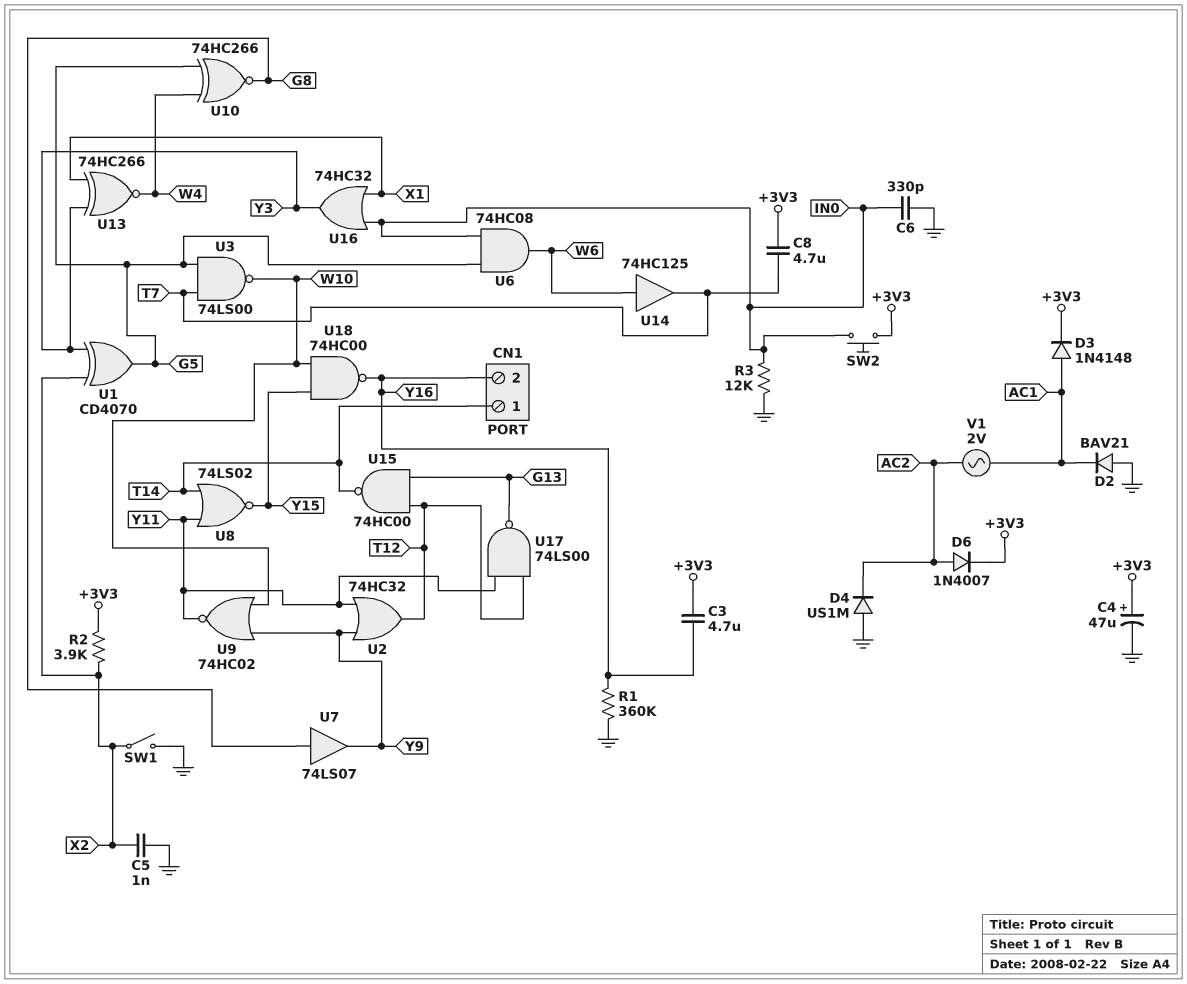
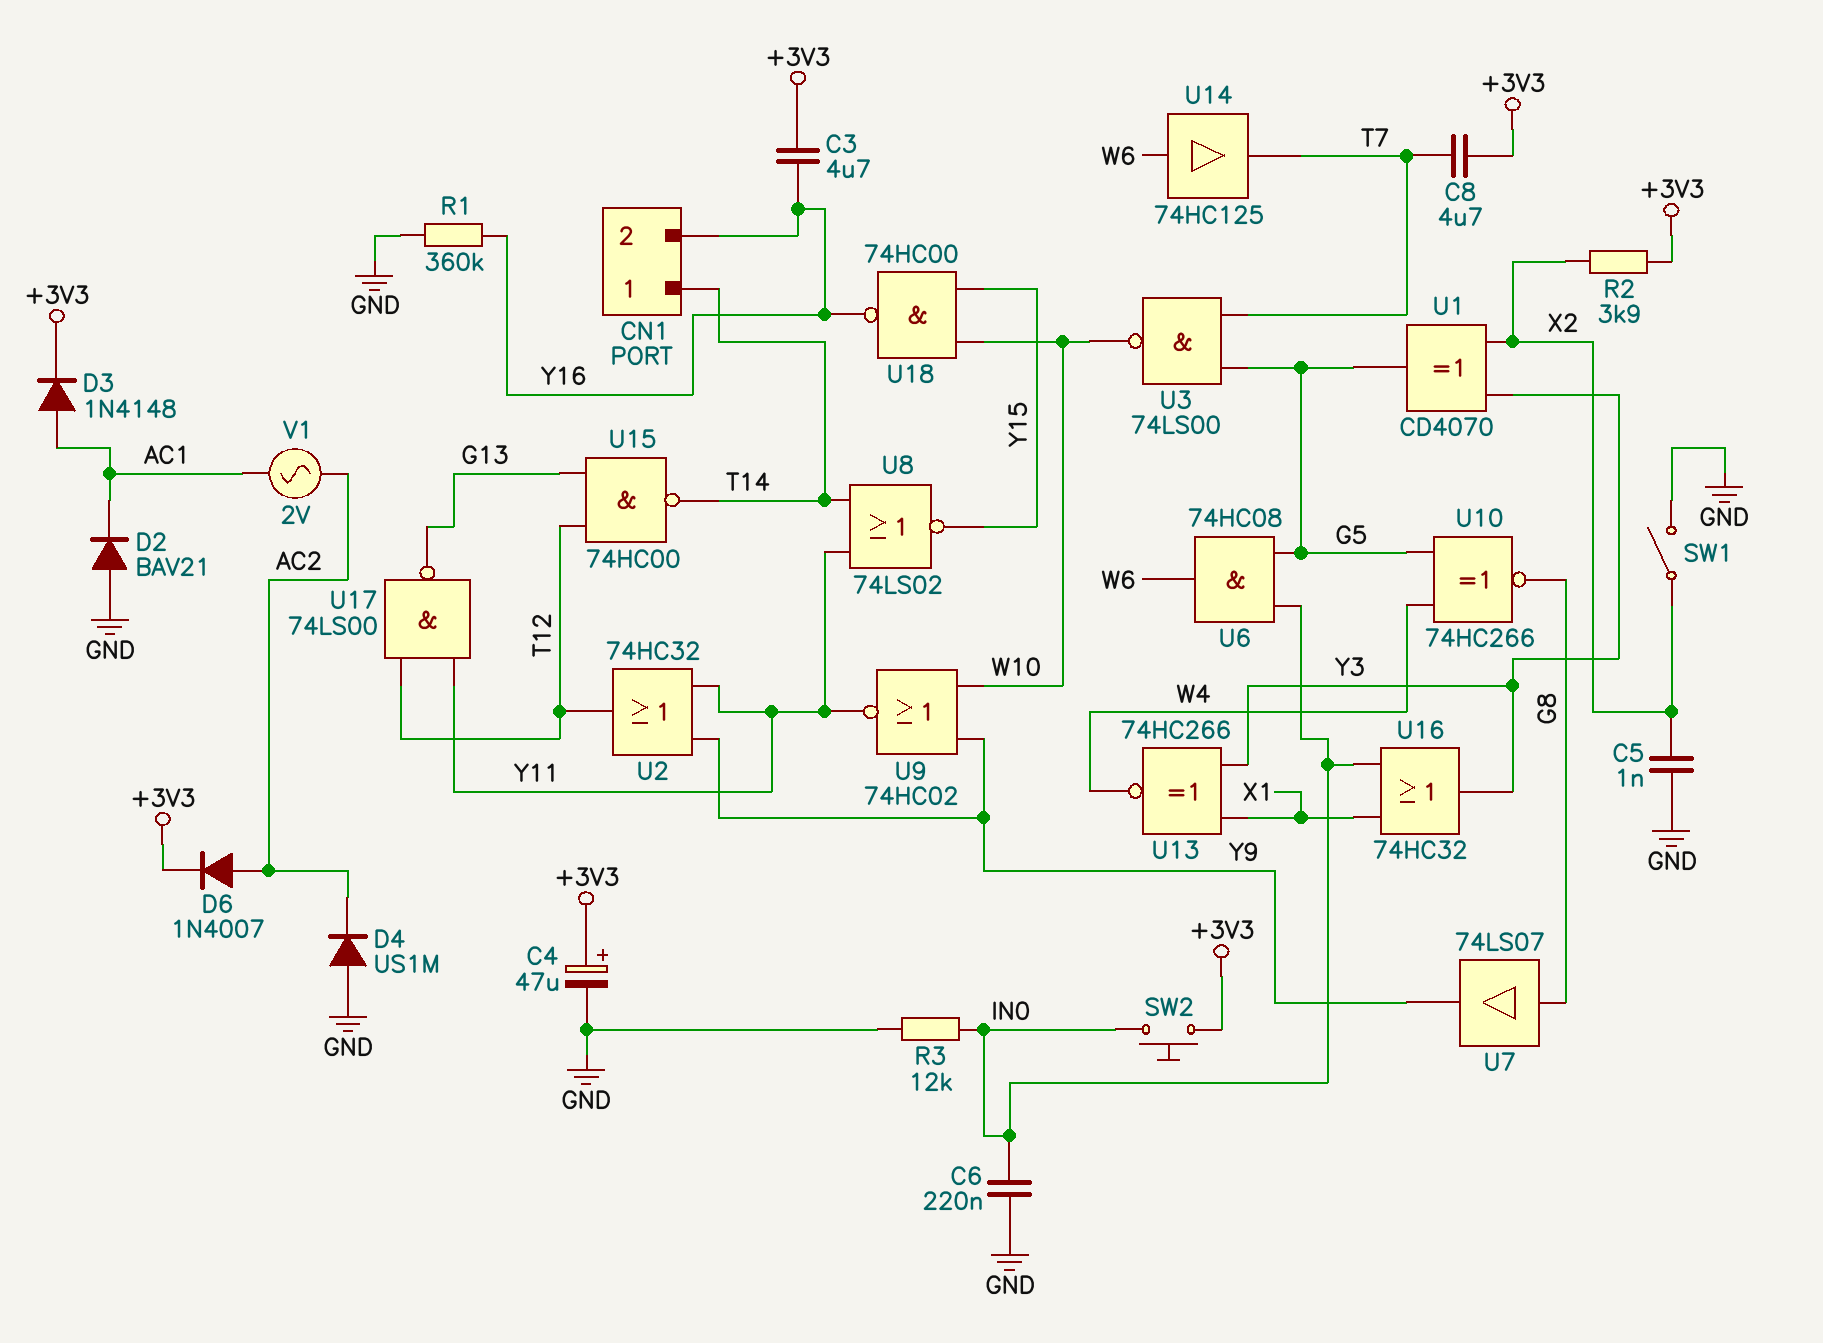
C6: 330pF (GND, IN0) -> 220nF (GND, IN0)

